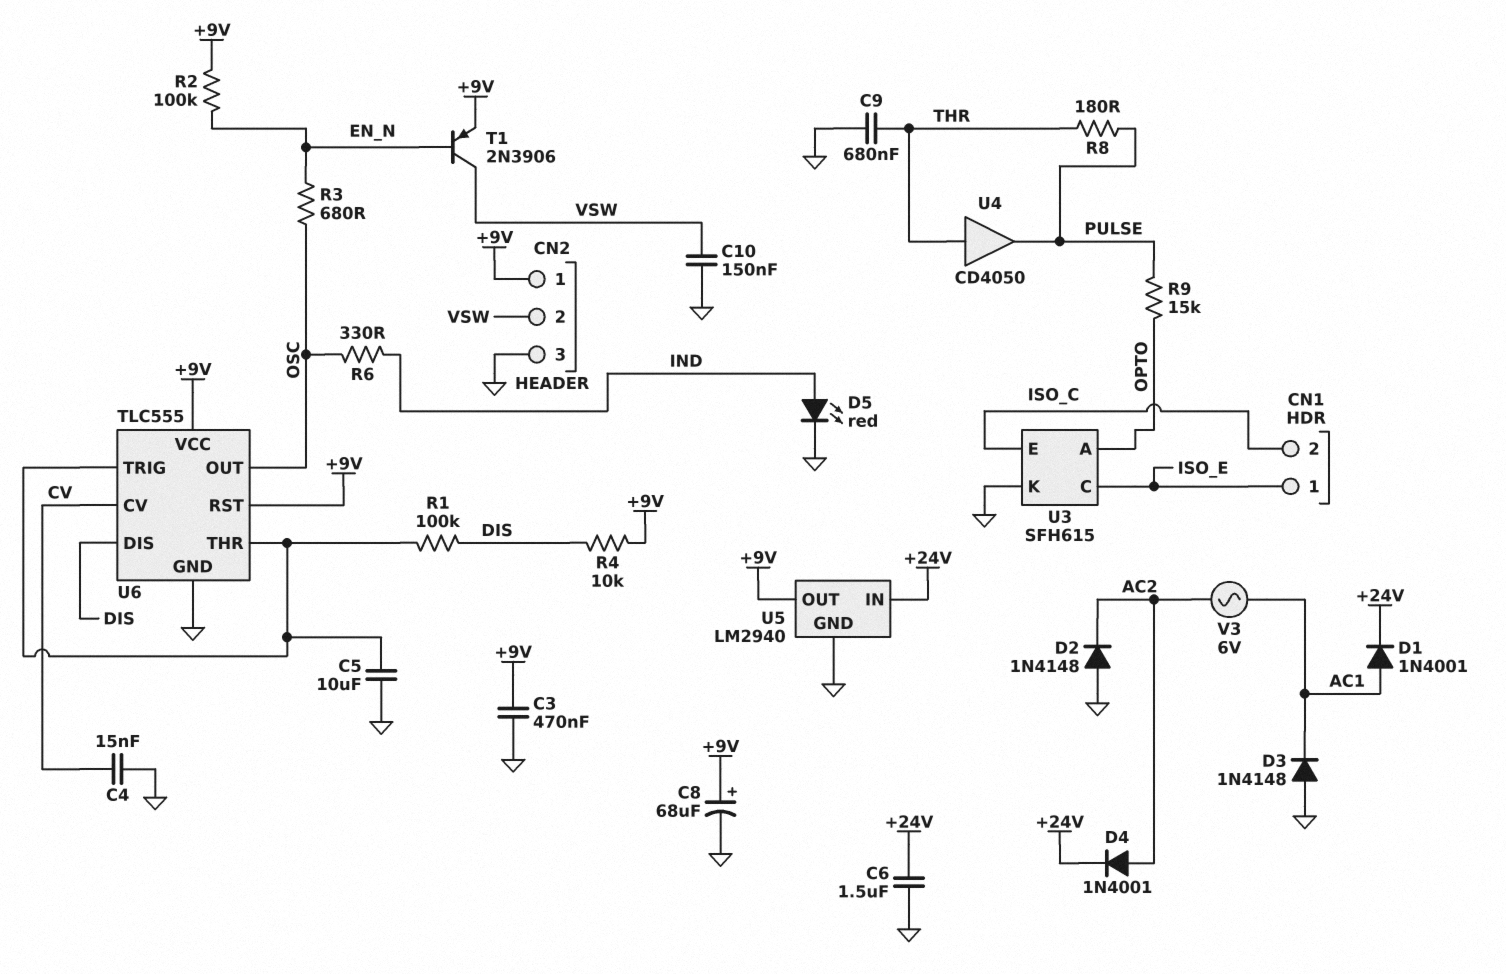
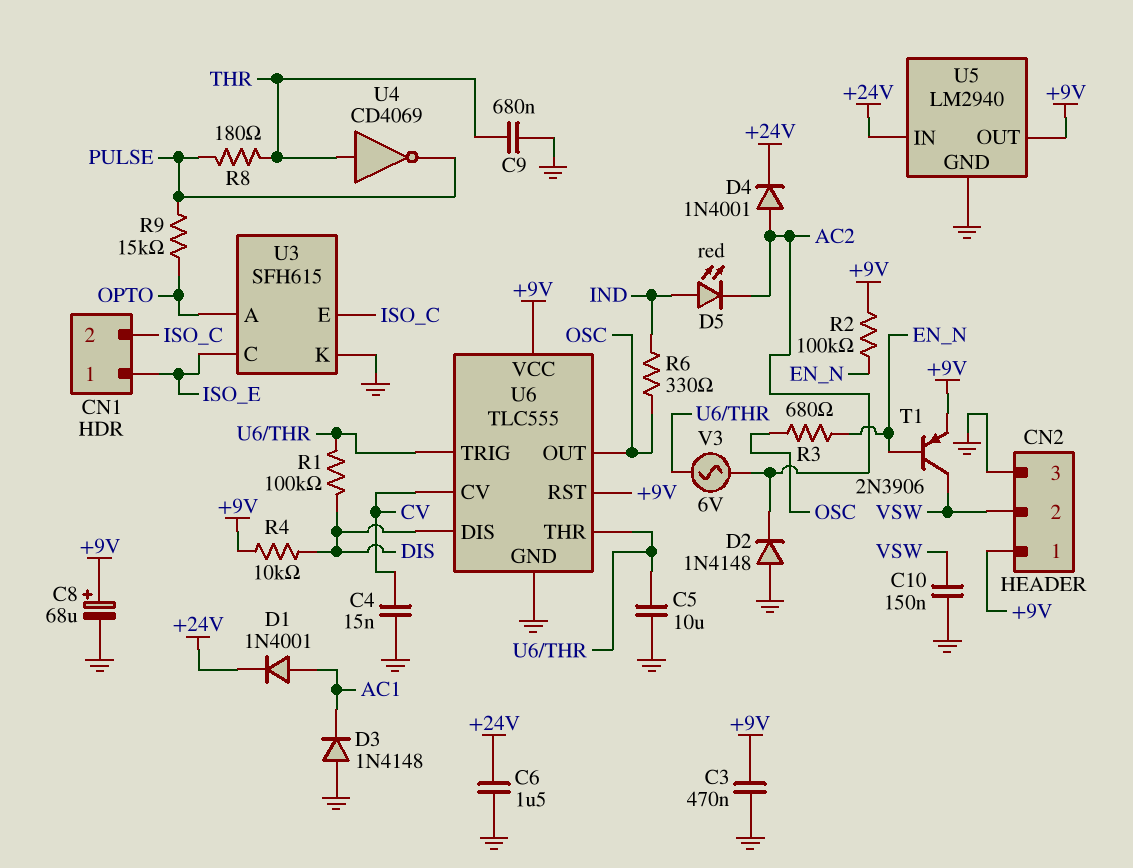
D5: LED red (A IND, K GND) -> LED red (A IND, K AC2)
U4: buffer CD4050 (in THR, out PULSE) -> NOT CD4069 (in THR, out PULSE)
V3: AC 6V (AC1, AC2) -> AC 6V (AC2, U6/THR)

